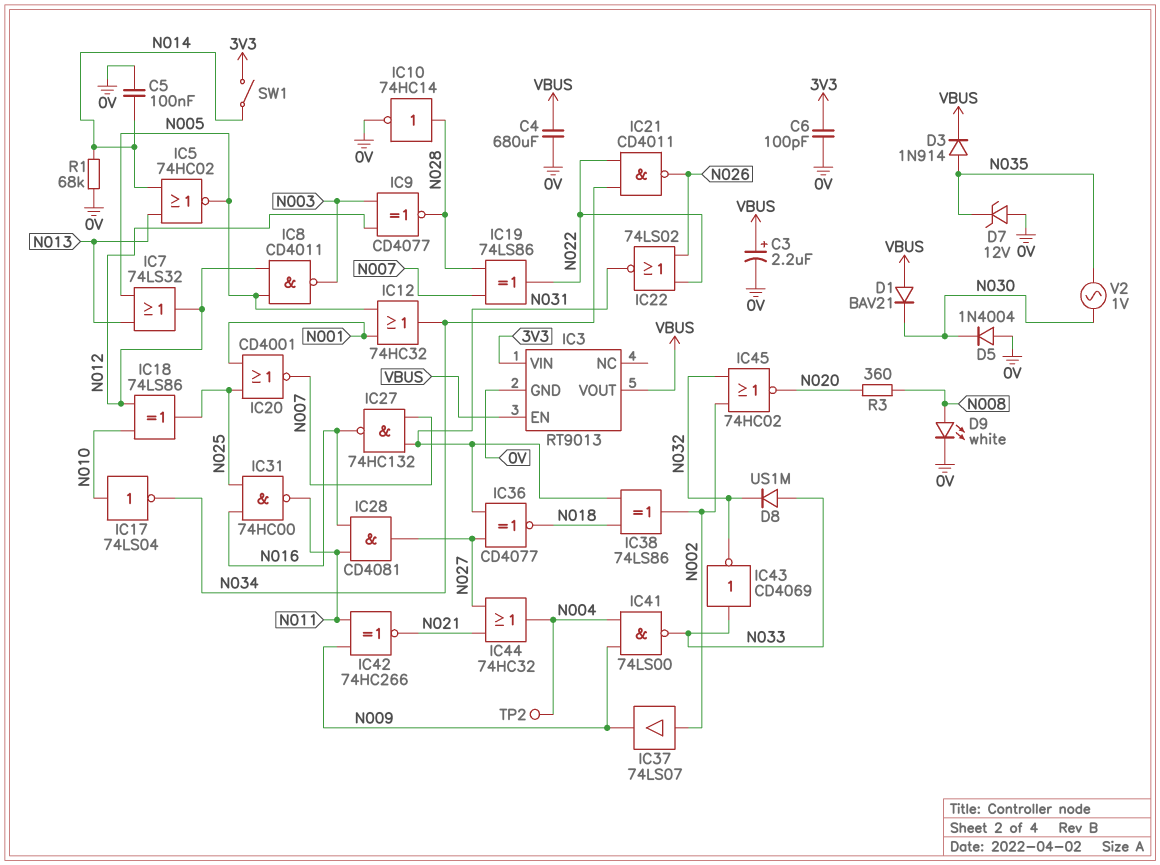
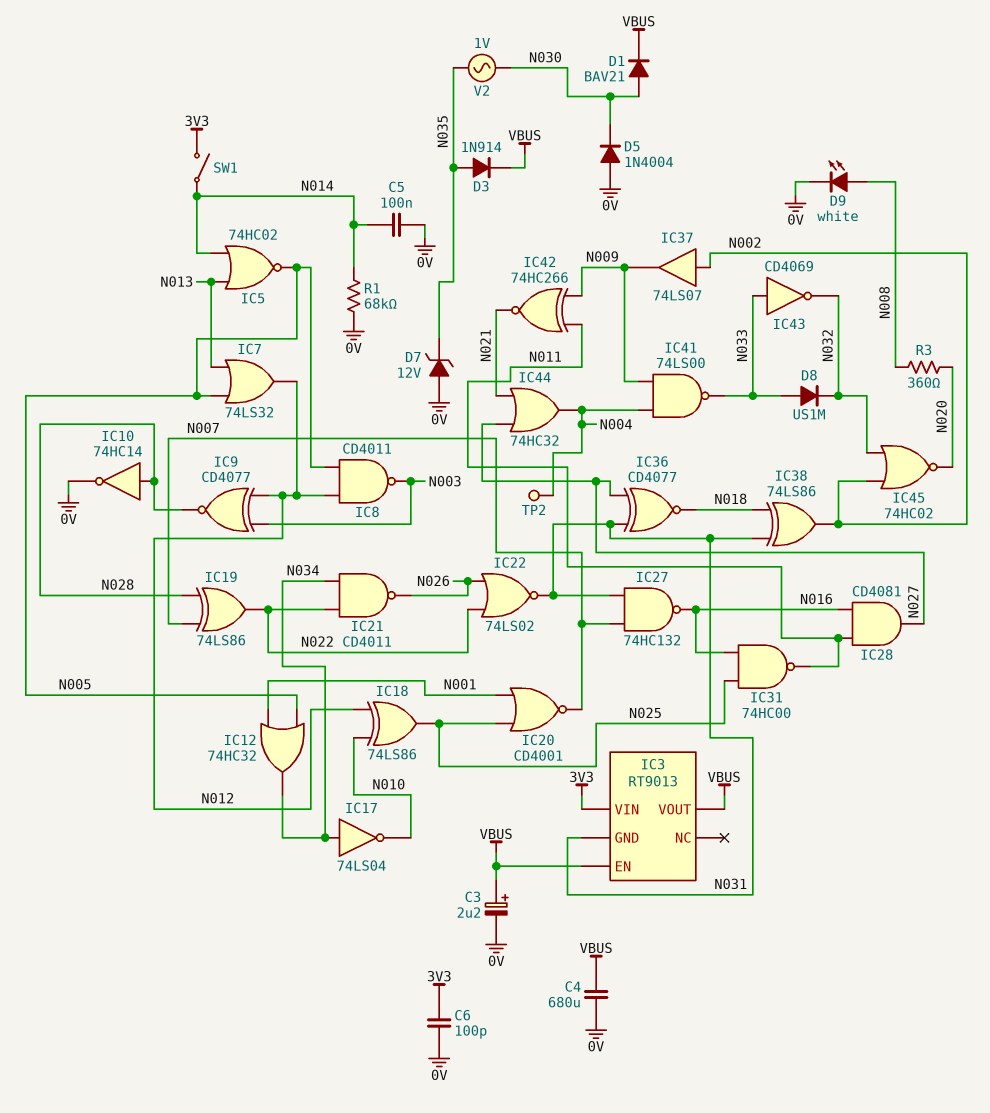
D1: diode BAV21 (A VBUS, K N030) -> diode BAV21 (A N030, K VBUS)
IC3 pin GND: 0V -> N031
IC17: NOT 74LS04 (in N010, out N034) -> NOT 74LS04 (in N034, out N010)

